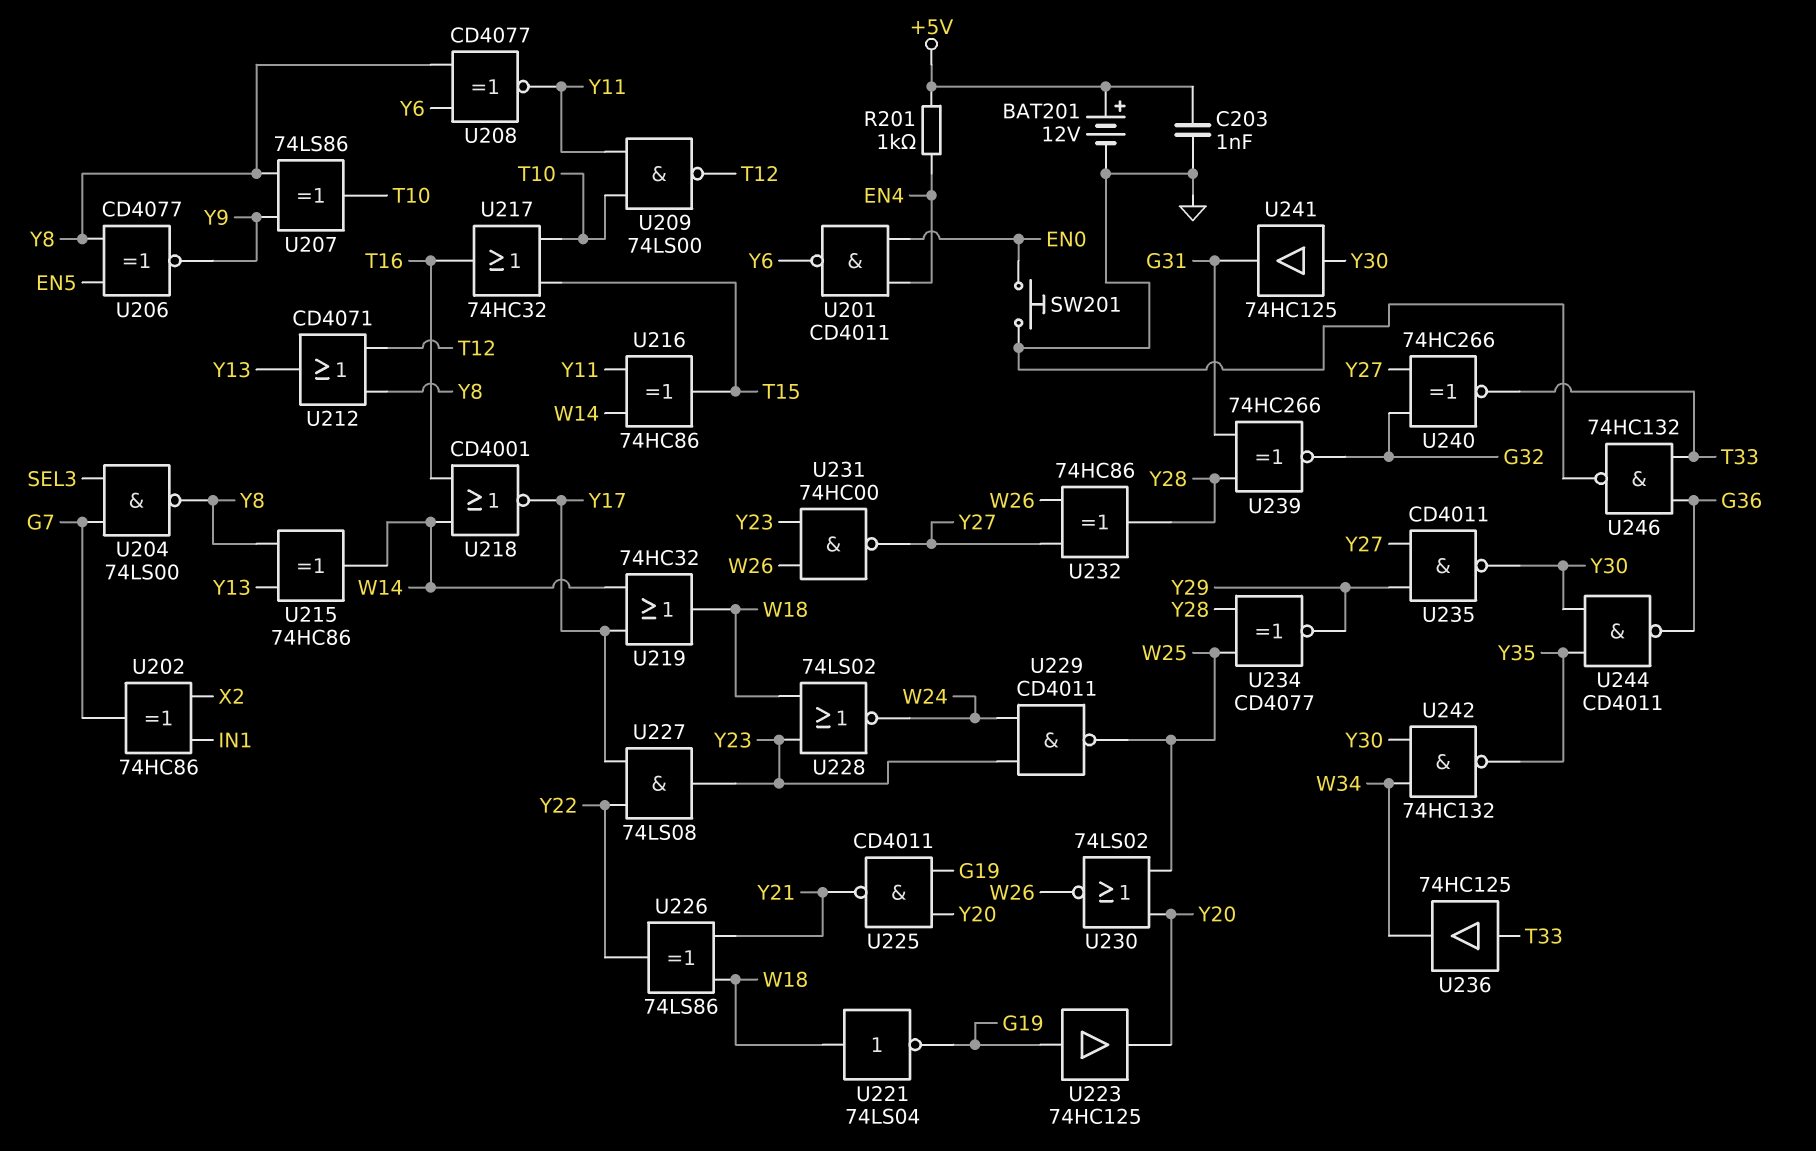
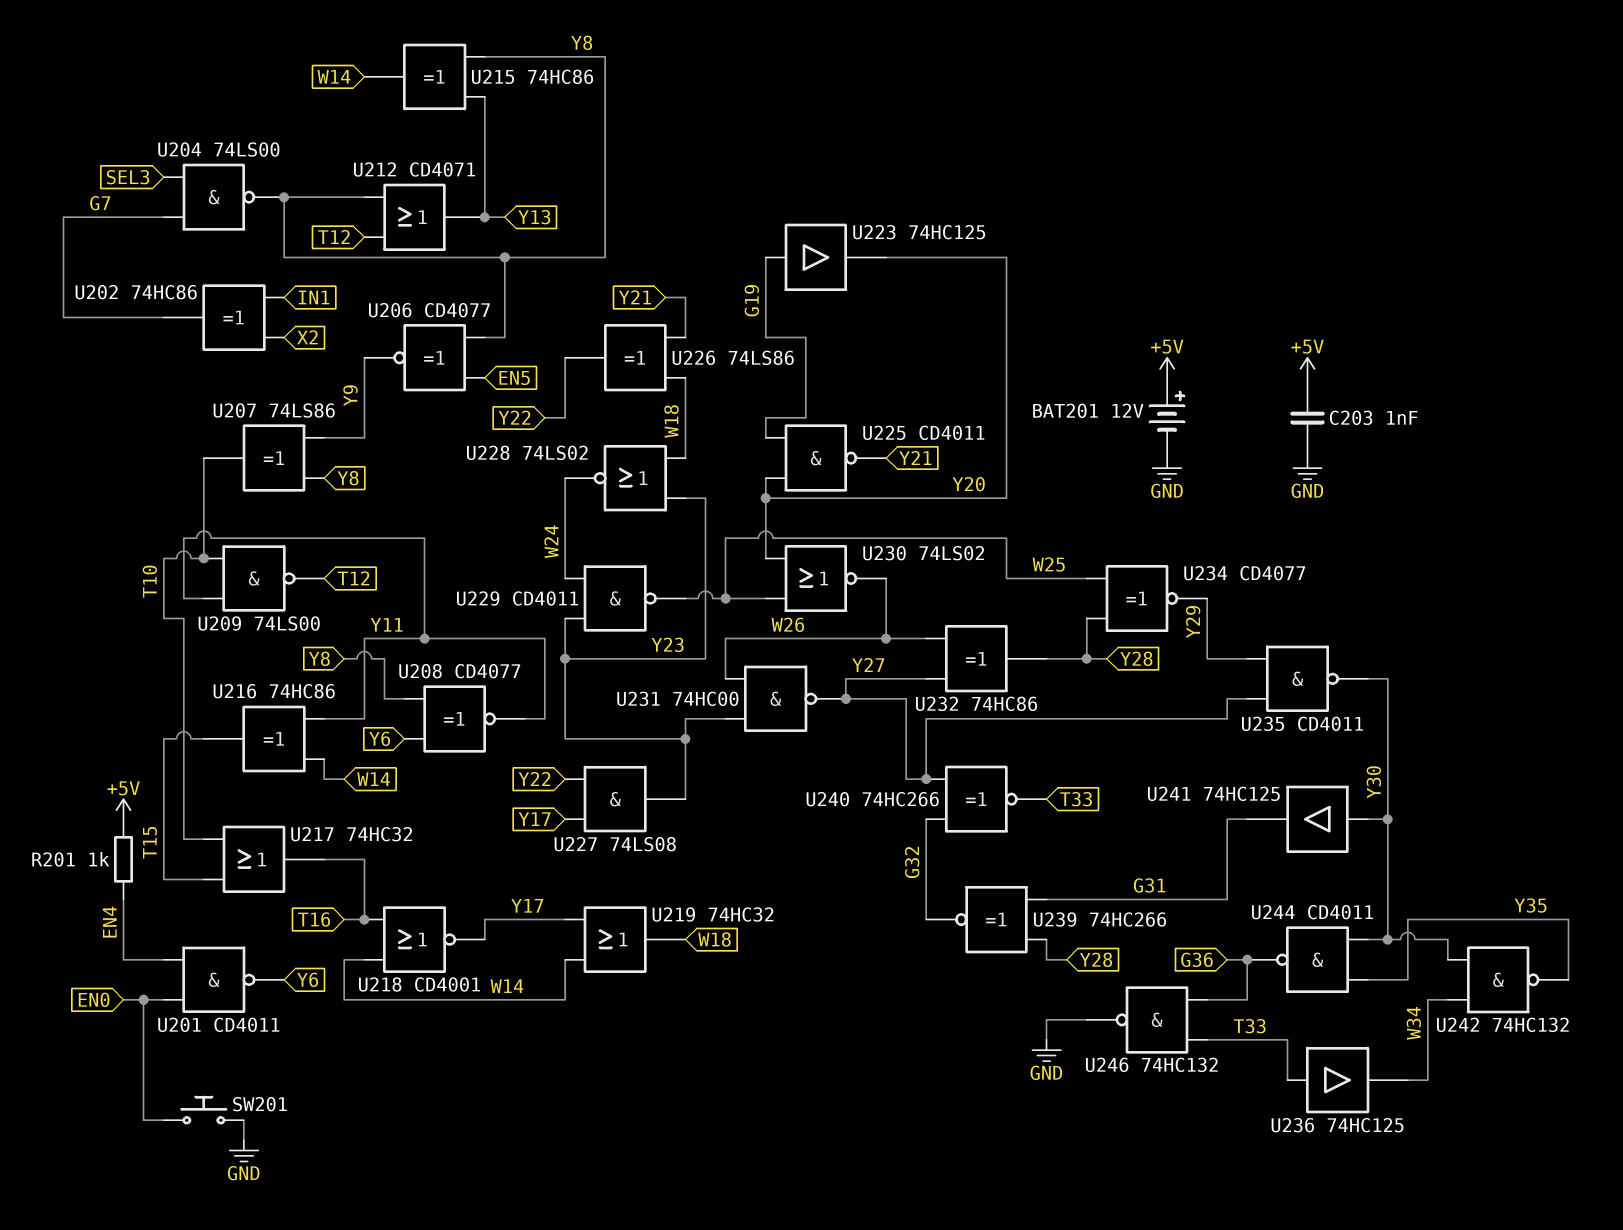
U221: NOT 74LS04 (in W18, out G19) -> none

